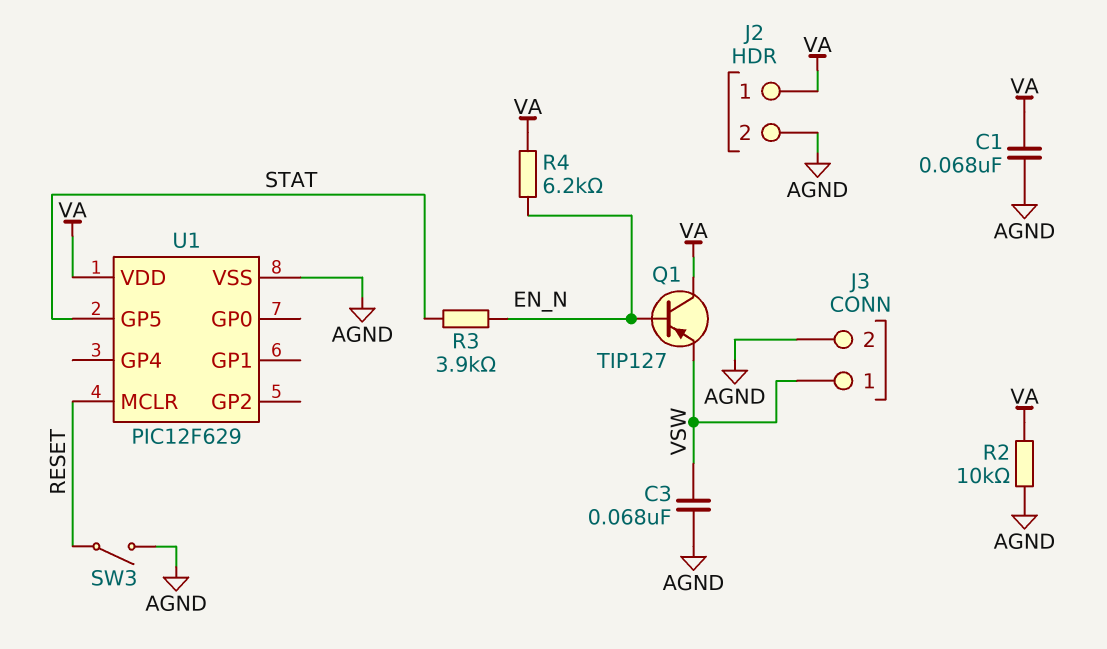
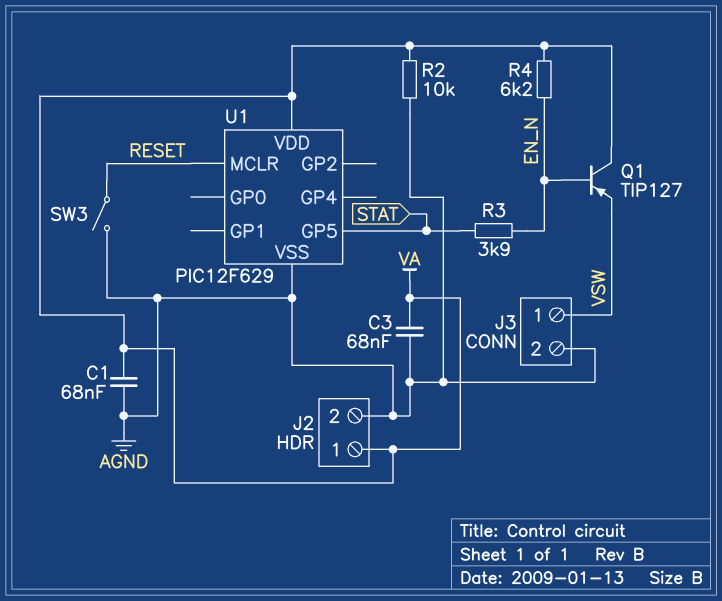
C3: 68nF (AGND, VSW) -> 68nF (AGND, VA)

